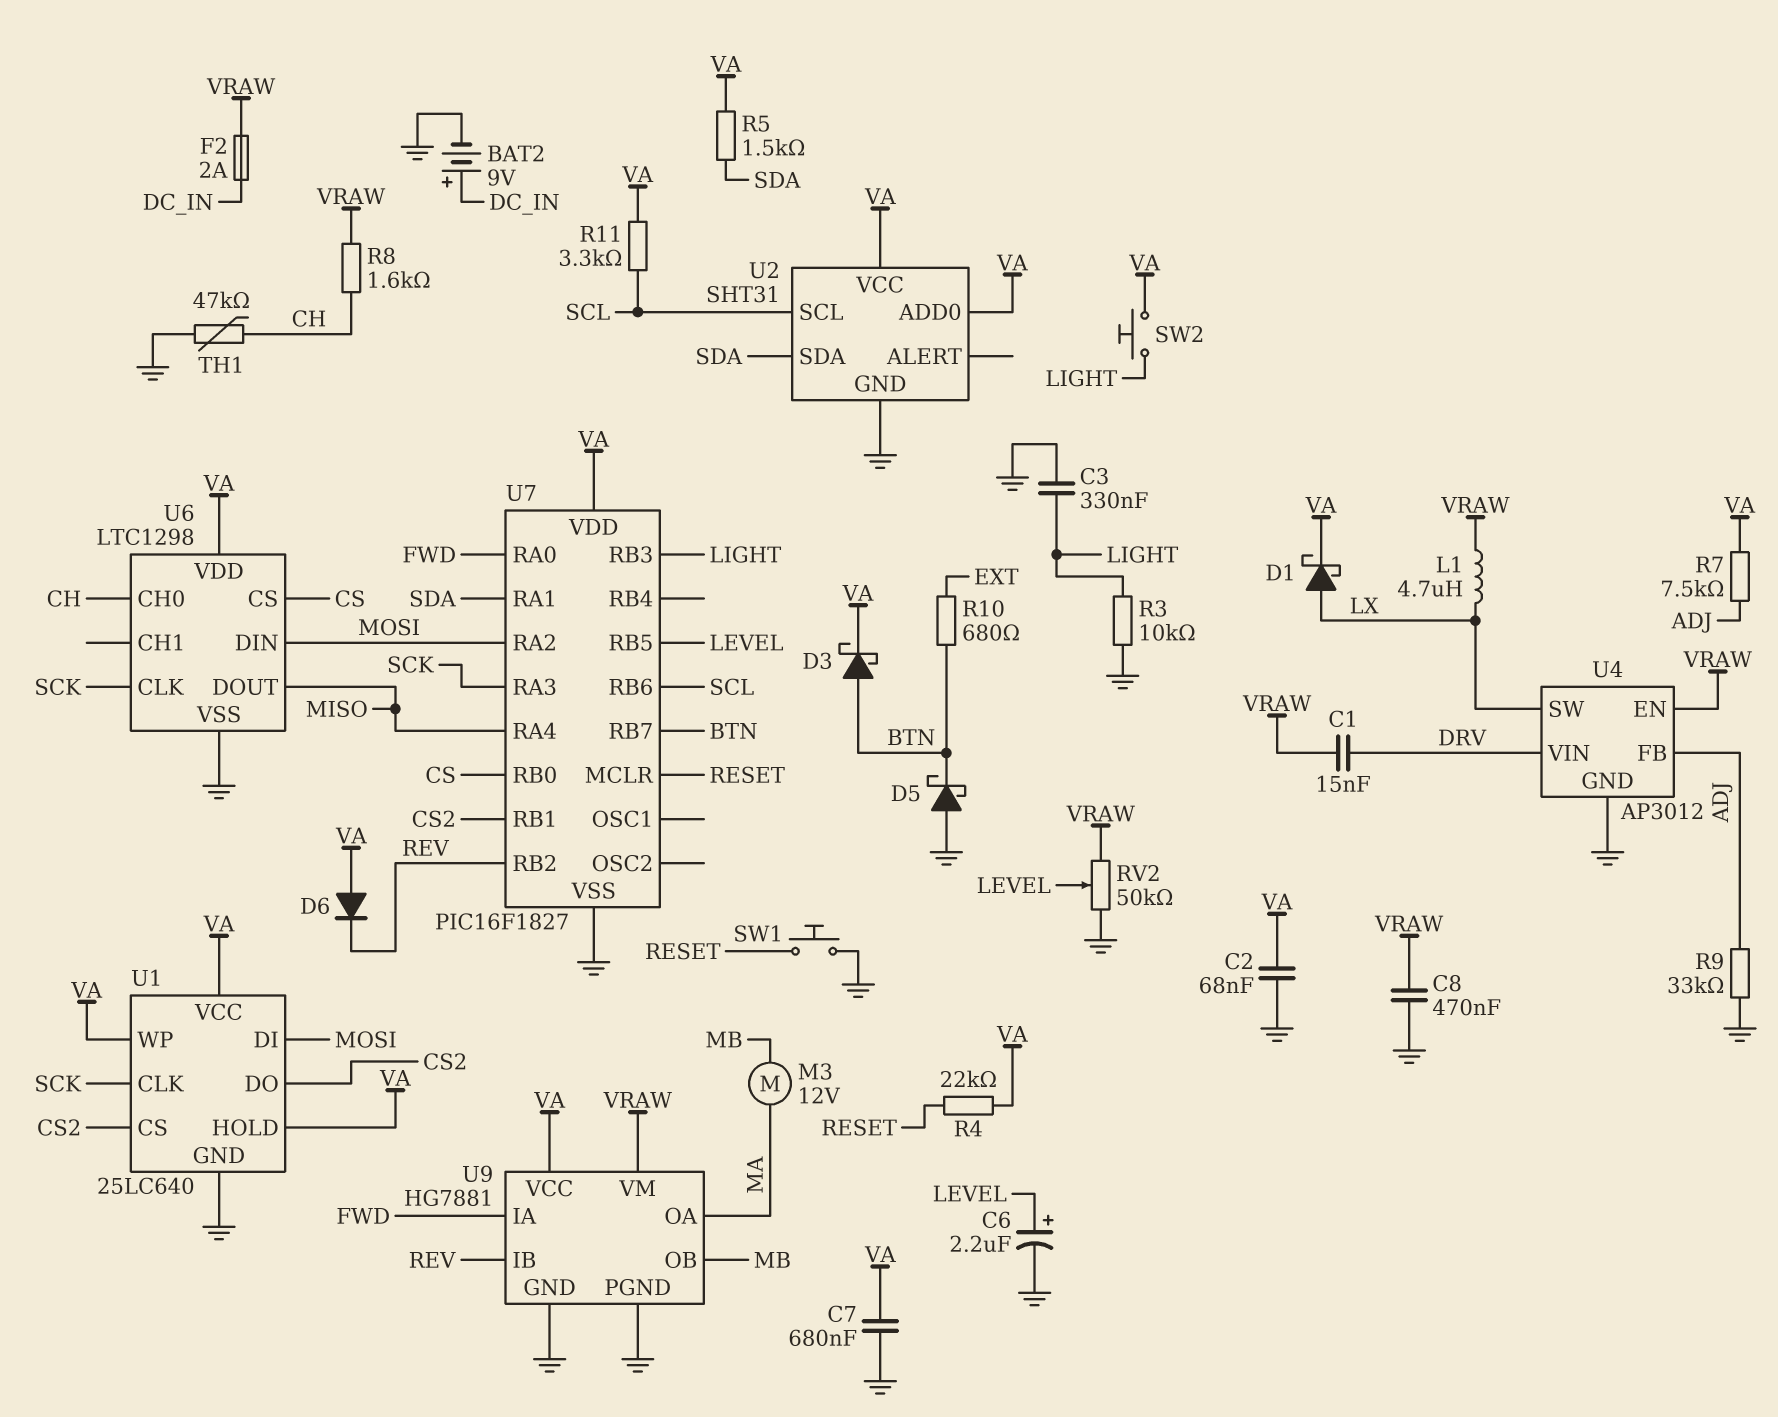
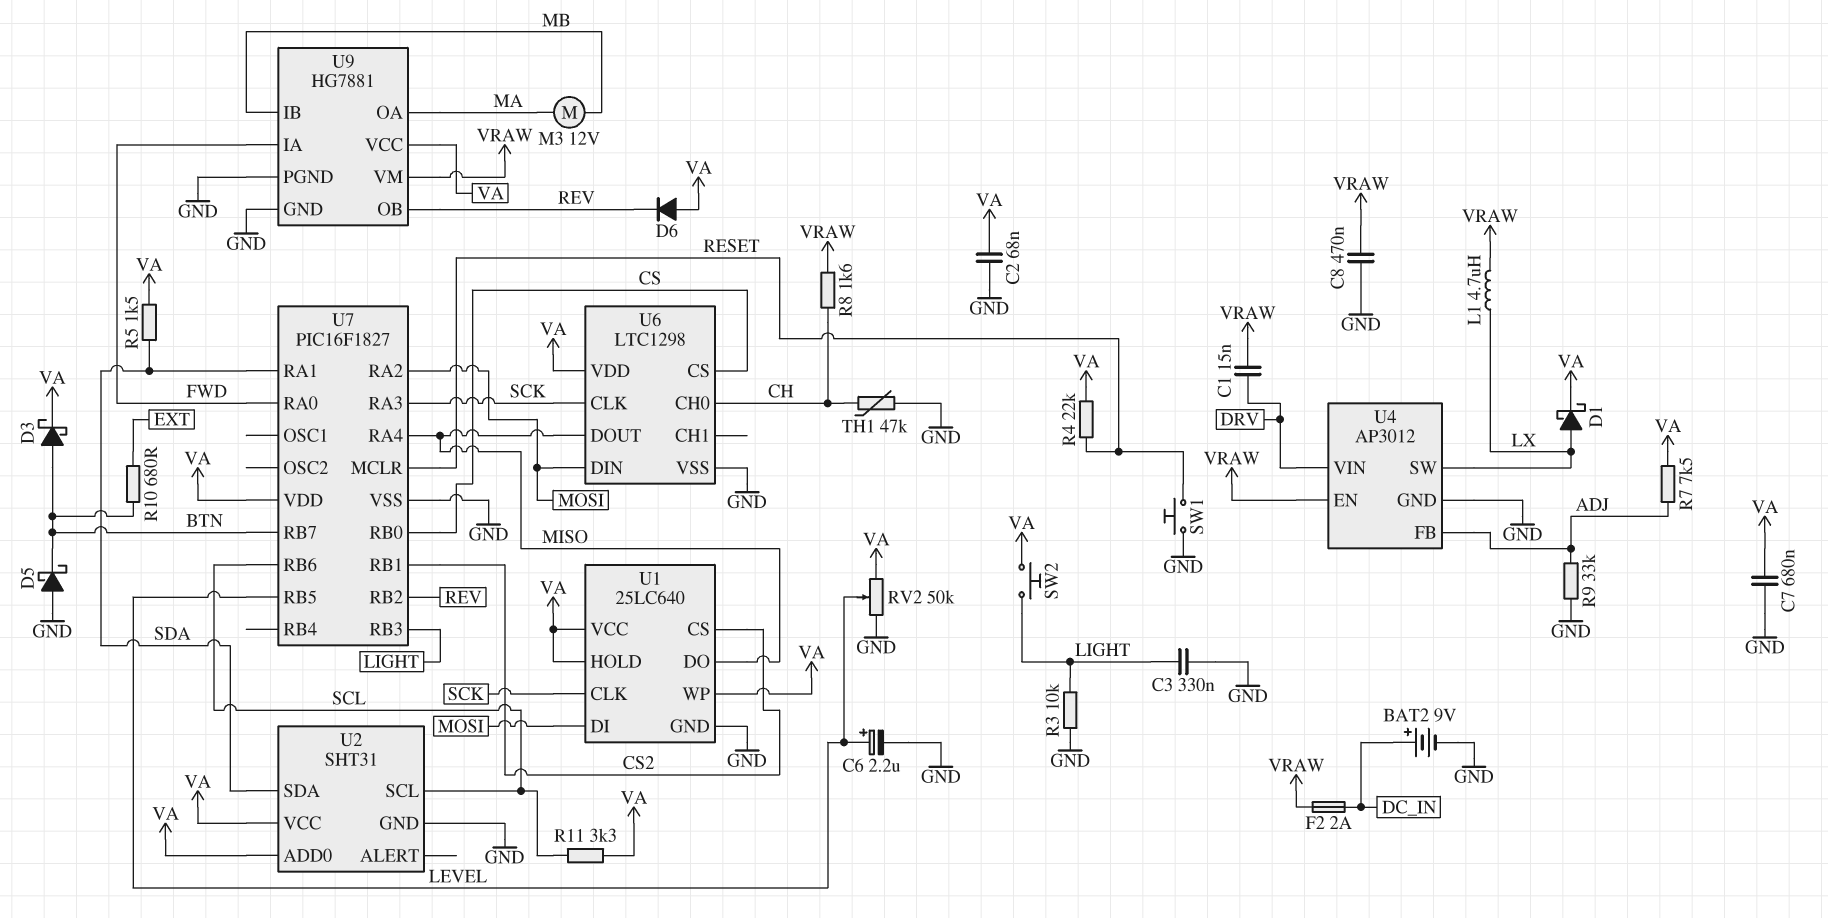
RV2: 50k (GND, VRAW, wiper LEVEL) -> 50k (GND, VA, wiper LEVEL)
U1 pin DO: CS2 -> MISO
U9 pin IB: REV -> MB
U9 pin OB: MB -> REV

